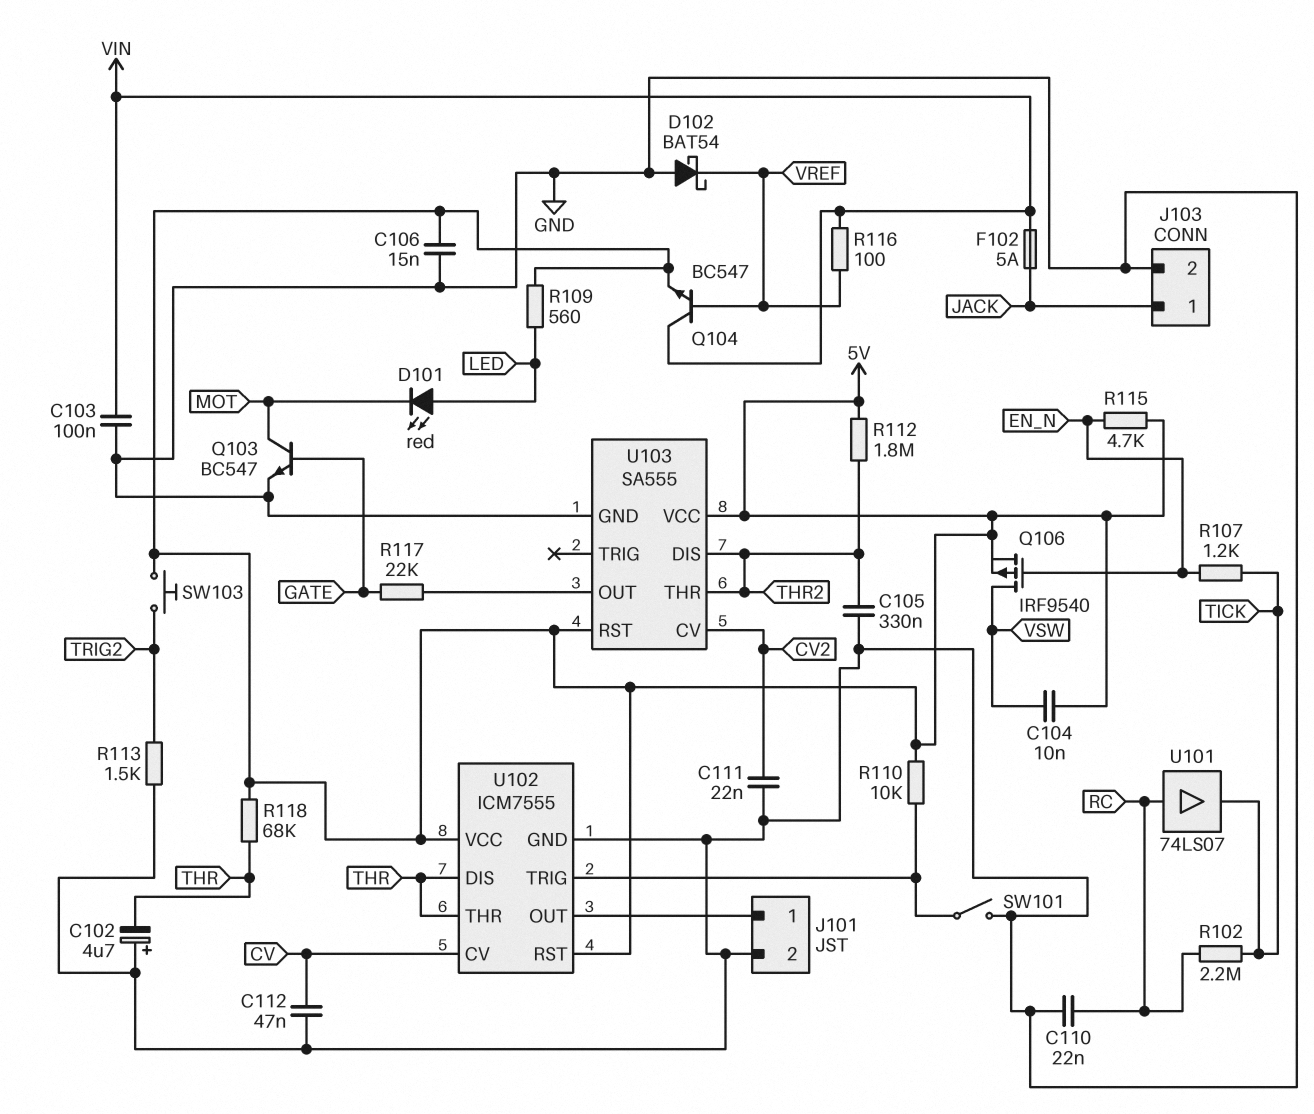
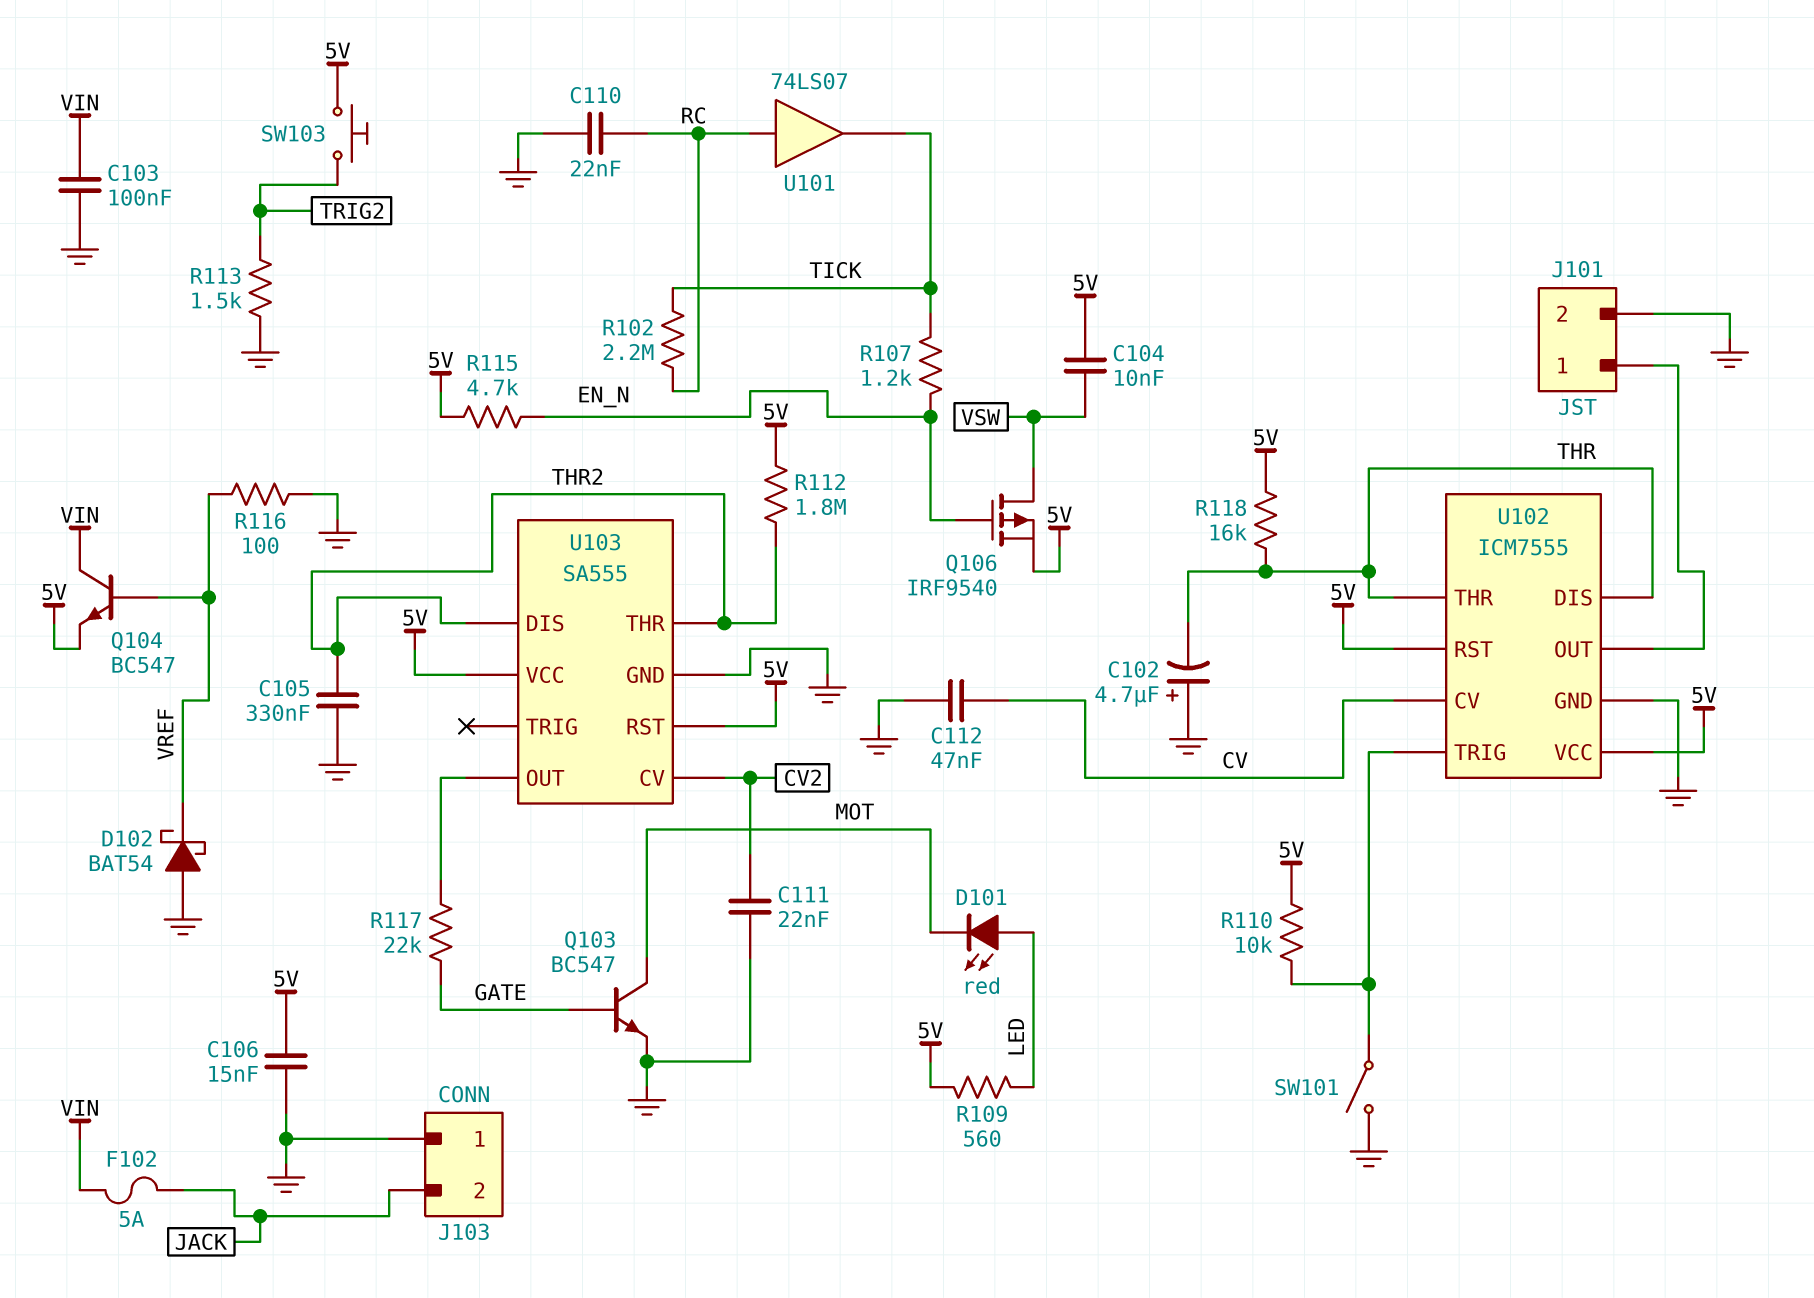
J103 pin 1: JACK -> GND
J103 pin 2: GND -> JACK
R116: 100 (VIN, VREF) -> 100 (GND, VREF)
R118: 68k (5V, THR) -> 16k (5V, THR)

